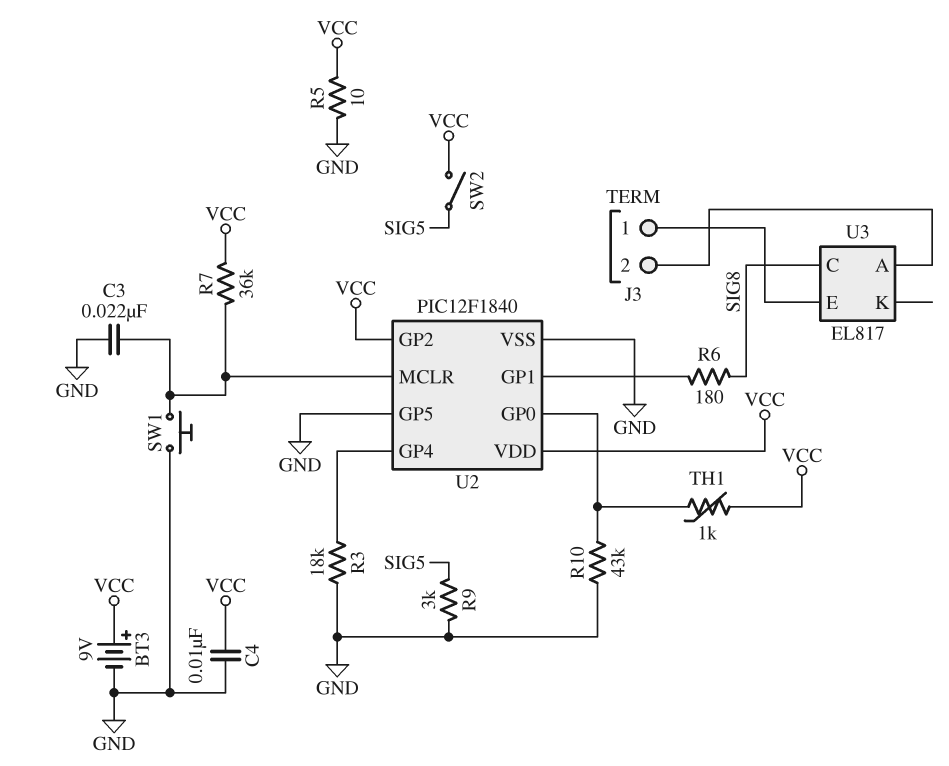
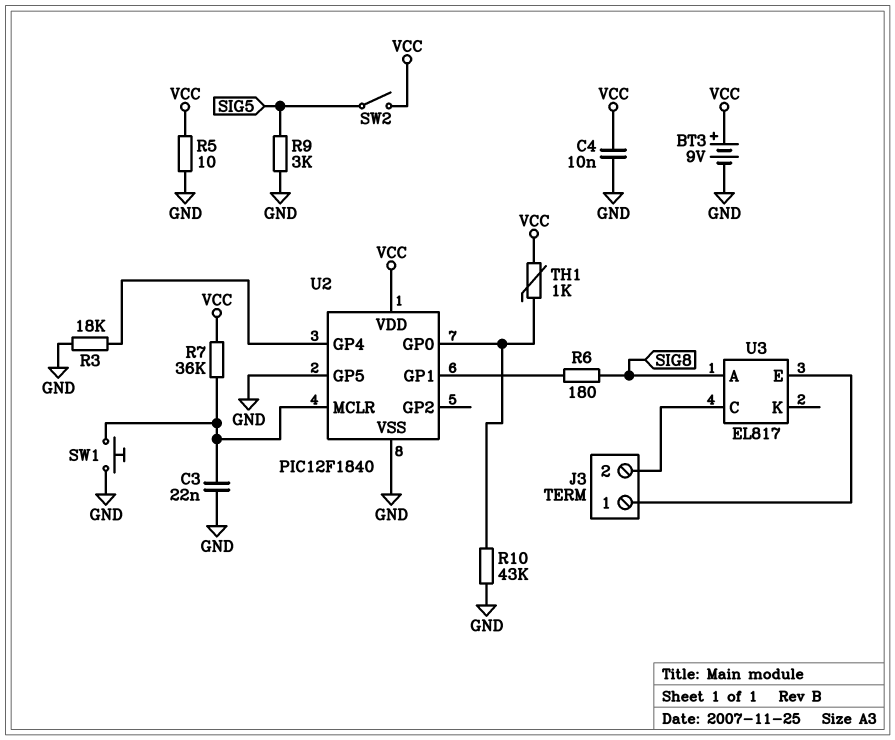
U2 pin GP2: VCC -> none
U3 pin A: J3/2 -> SIG8
U3 pin C: SIG8 -> J3/2

